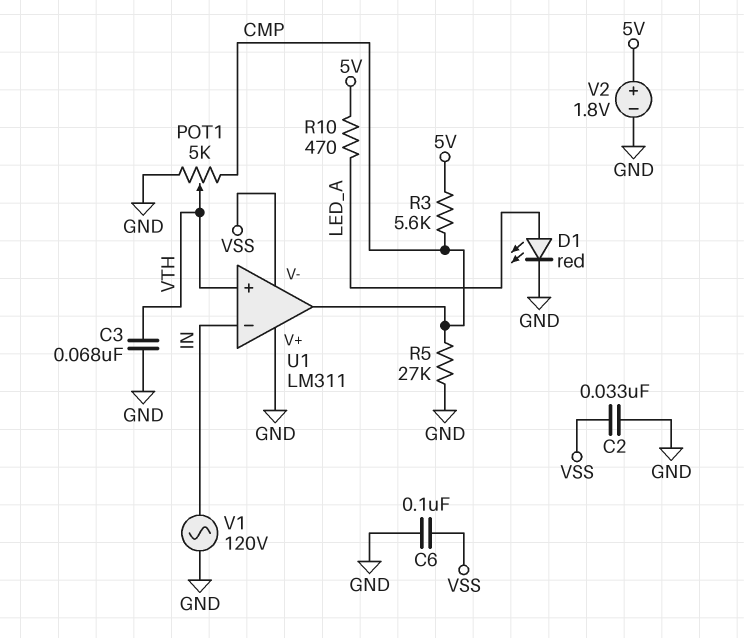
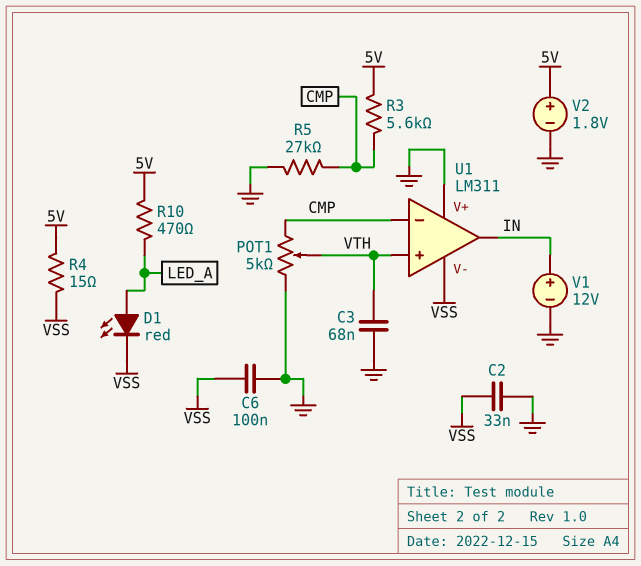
D1: LED red (A LED_A, K GND) -> LED red (A LED_A, K VSS)
R4: none -> 15 (5V, VSS)
U1 pin in-: IN -> CMP
U1 pin out: CMP -> IN
V1: AC 120V (GND, IN) -> 12V (plus IN, minus GND)

